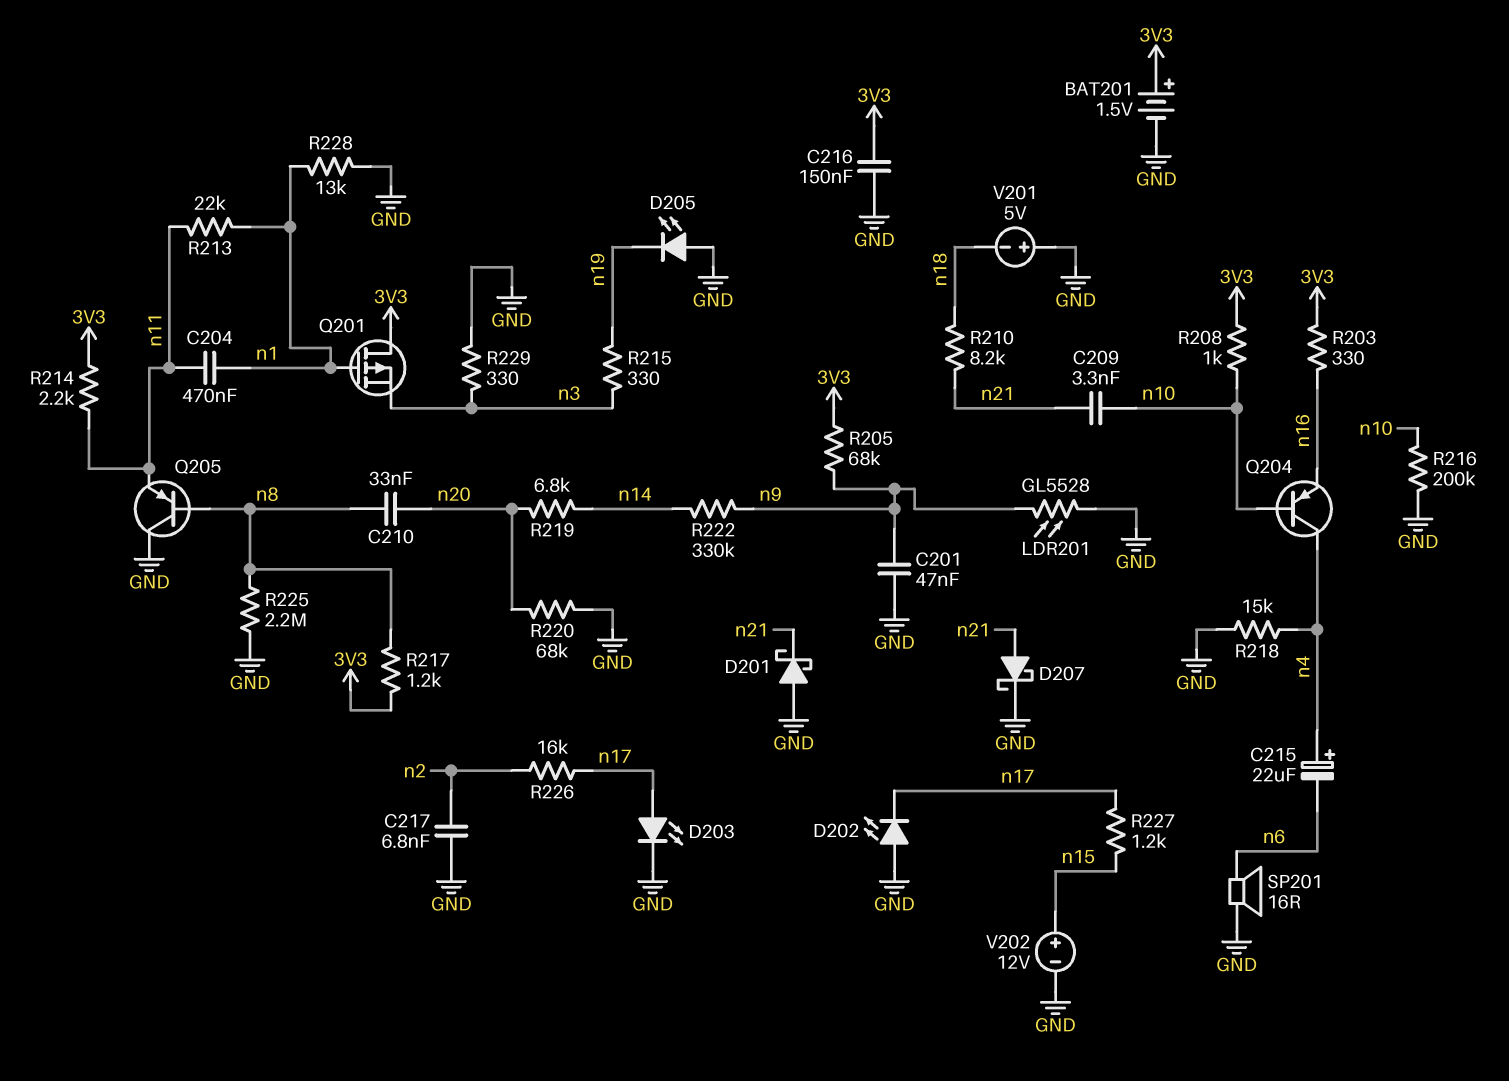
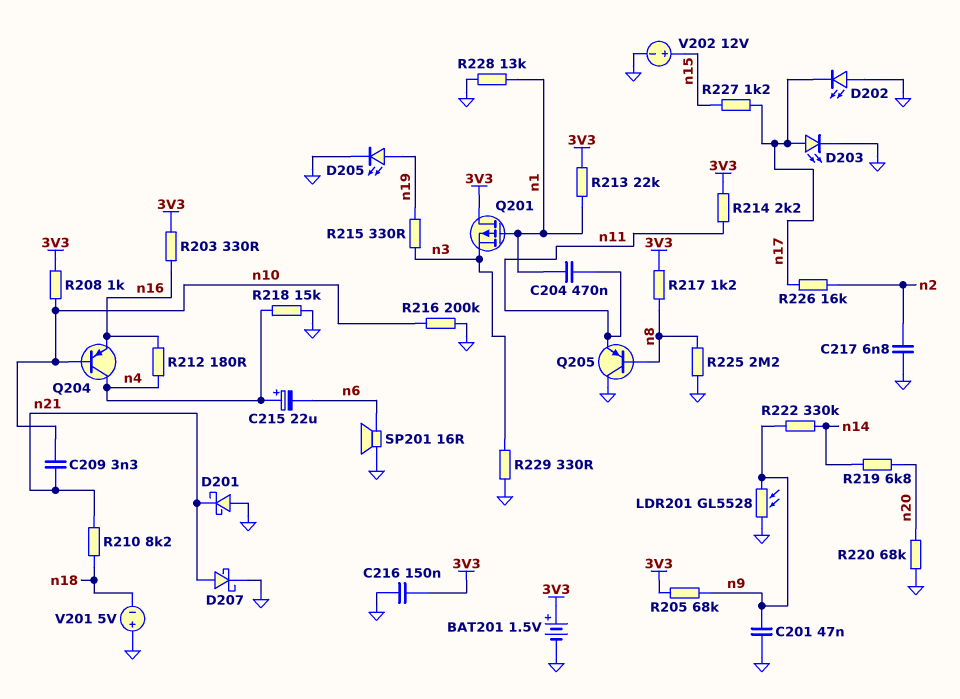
C210: 33nF (n8, n20) -> none
D205: LED (A GND, K n19) -> LED (A n19, K GND)
R212: none -> 180 (n4, n16)
R213: 22k (n1, n11) -> 22k (3V3, n1)

